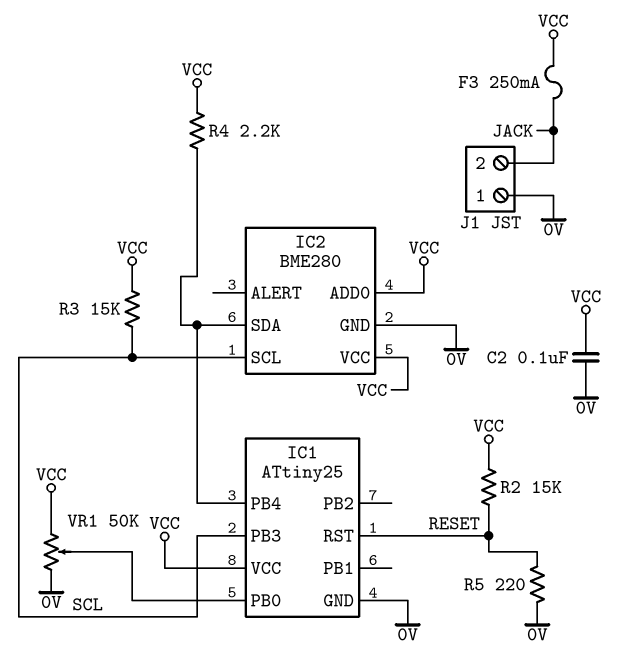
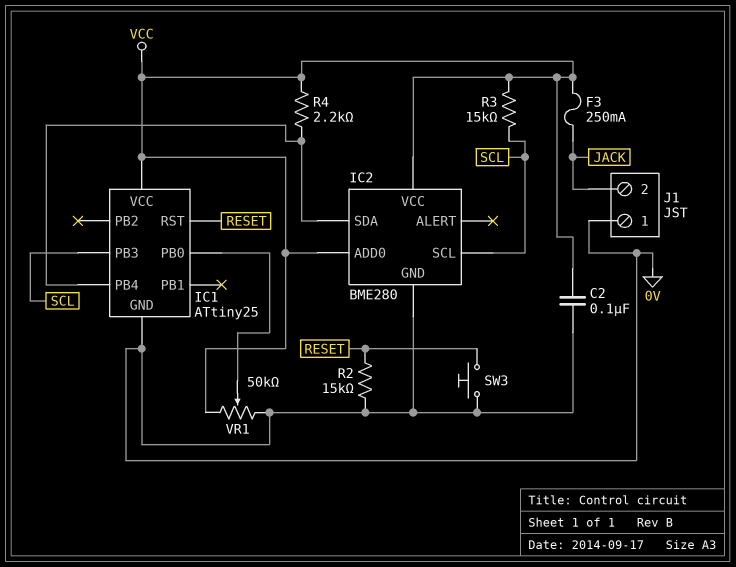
R2: 15k (RESET, VCC) -> 15k (0V, RESET)
R5: 220 (0V, RESET) -> none
SW3: none -> button (0V, RESET)

